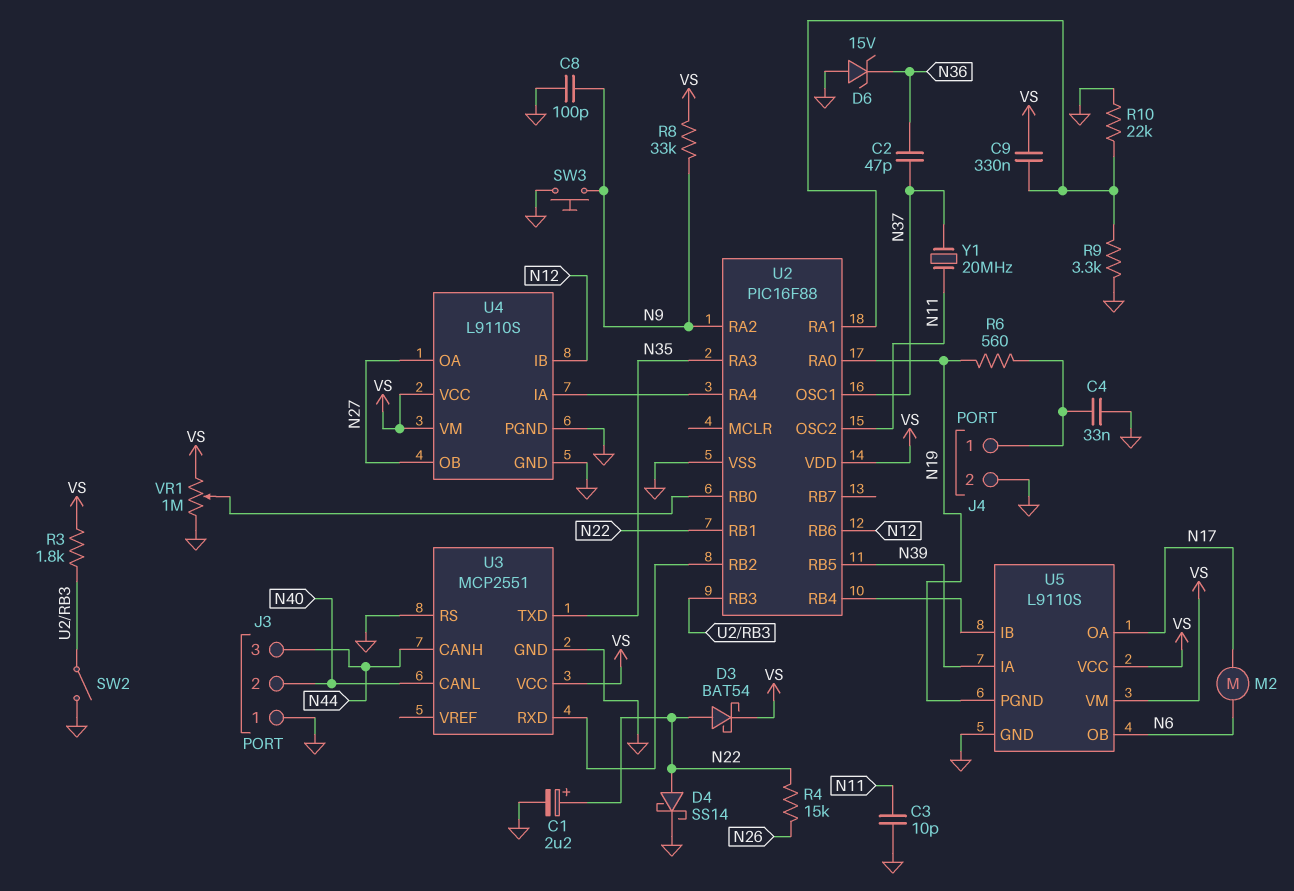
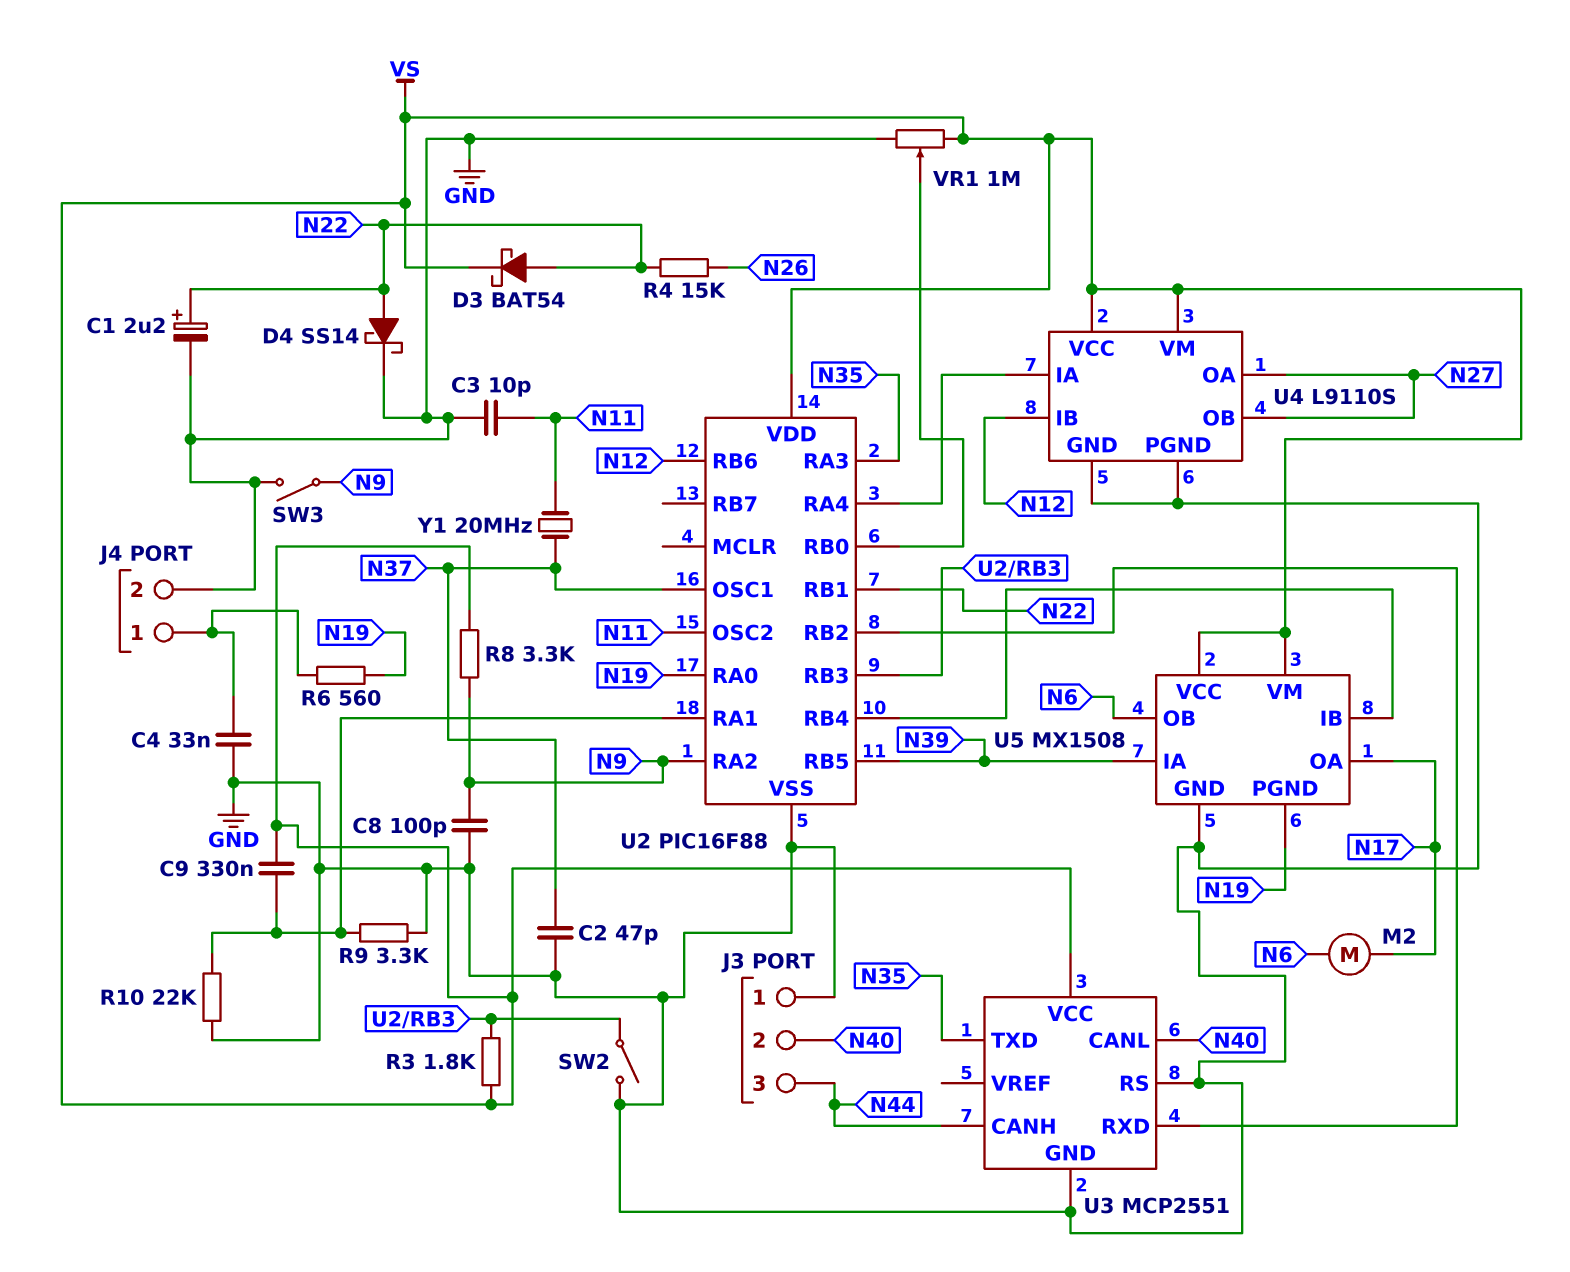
C2: 47pF (N36, N37) -> 47pF (GND, N37)
D6: zener 15V (A GND, K N36) -> none
R8: 33k (N9, VS) -> 3.3k (N9, VS)
SW3: button (GND, N9) -> switch (GND, N9)
U5: L9110S -> MX1508

